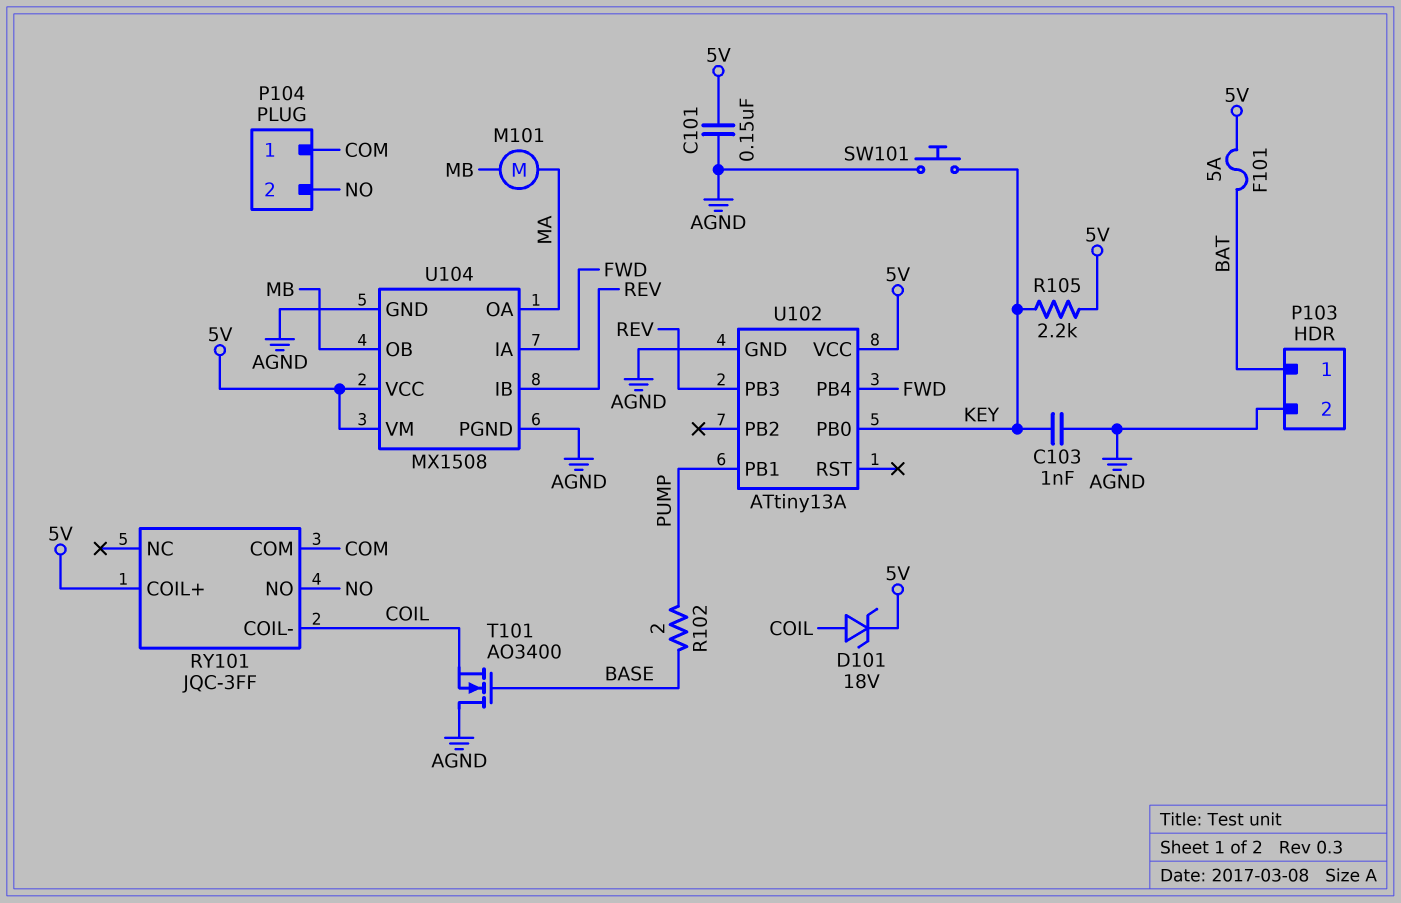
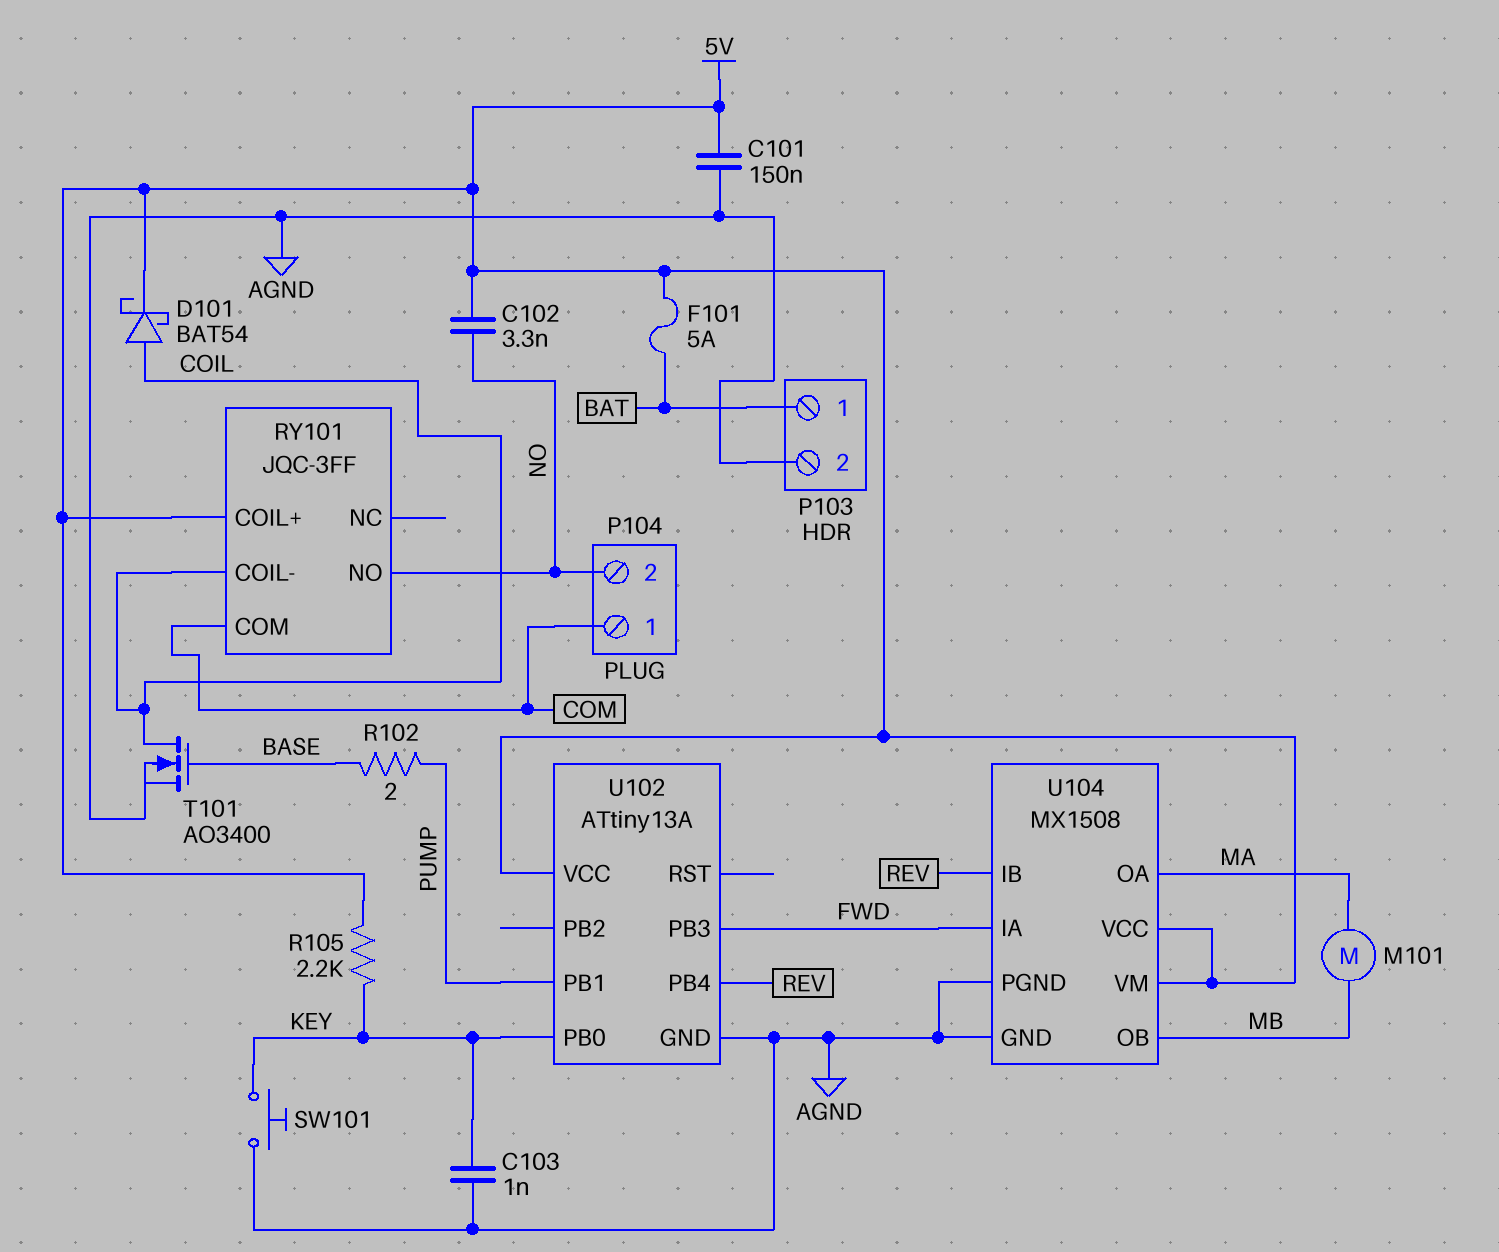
C102: none -> 3.3nF (5V, NO)
D101: zener 18V (A COIL, K 5V) -> schottky BAT54 (A COIL, K 5V)
T101: NMOS AO3400 (G BASE, D AGND, S COIL) -> NMOS AO3400 (G BASE, D COIL, S AGND)
U102 pin PB3: REV -> FWD
U102 pin PB4: FWD -> REV

